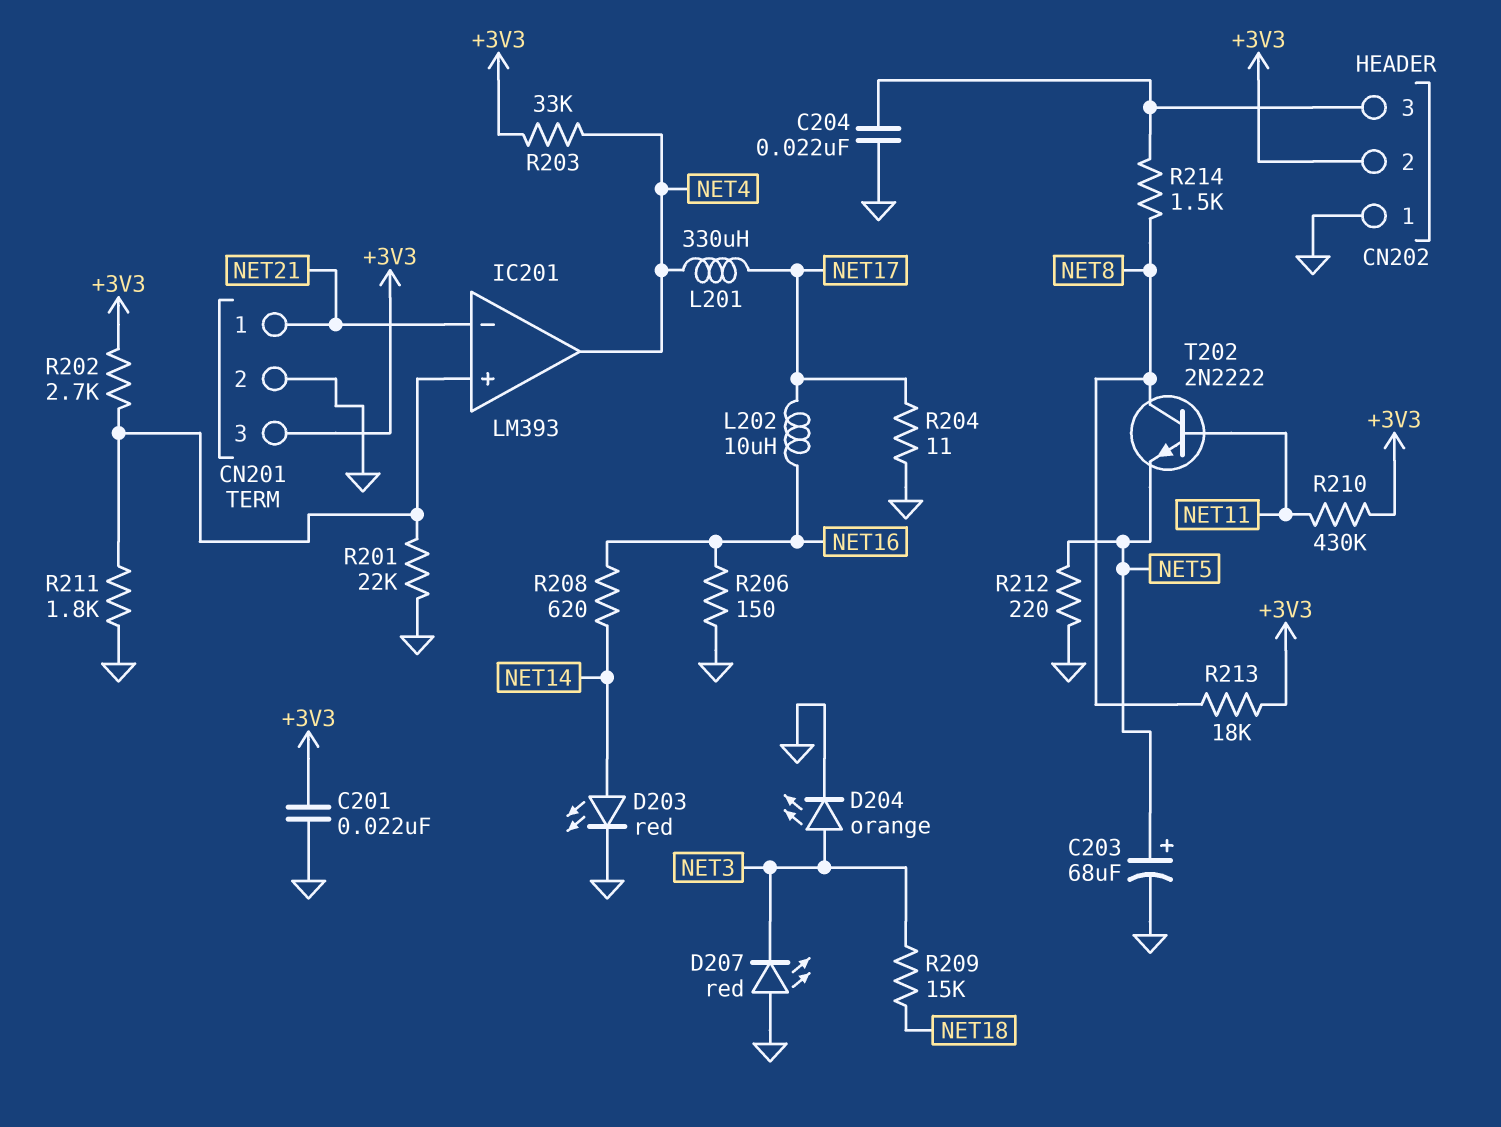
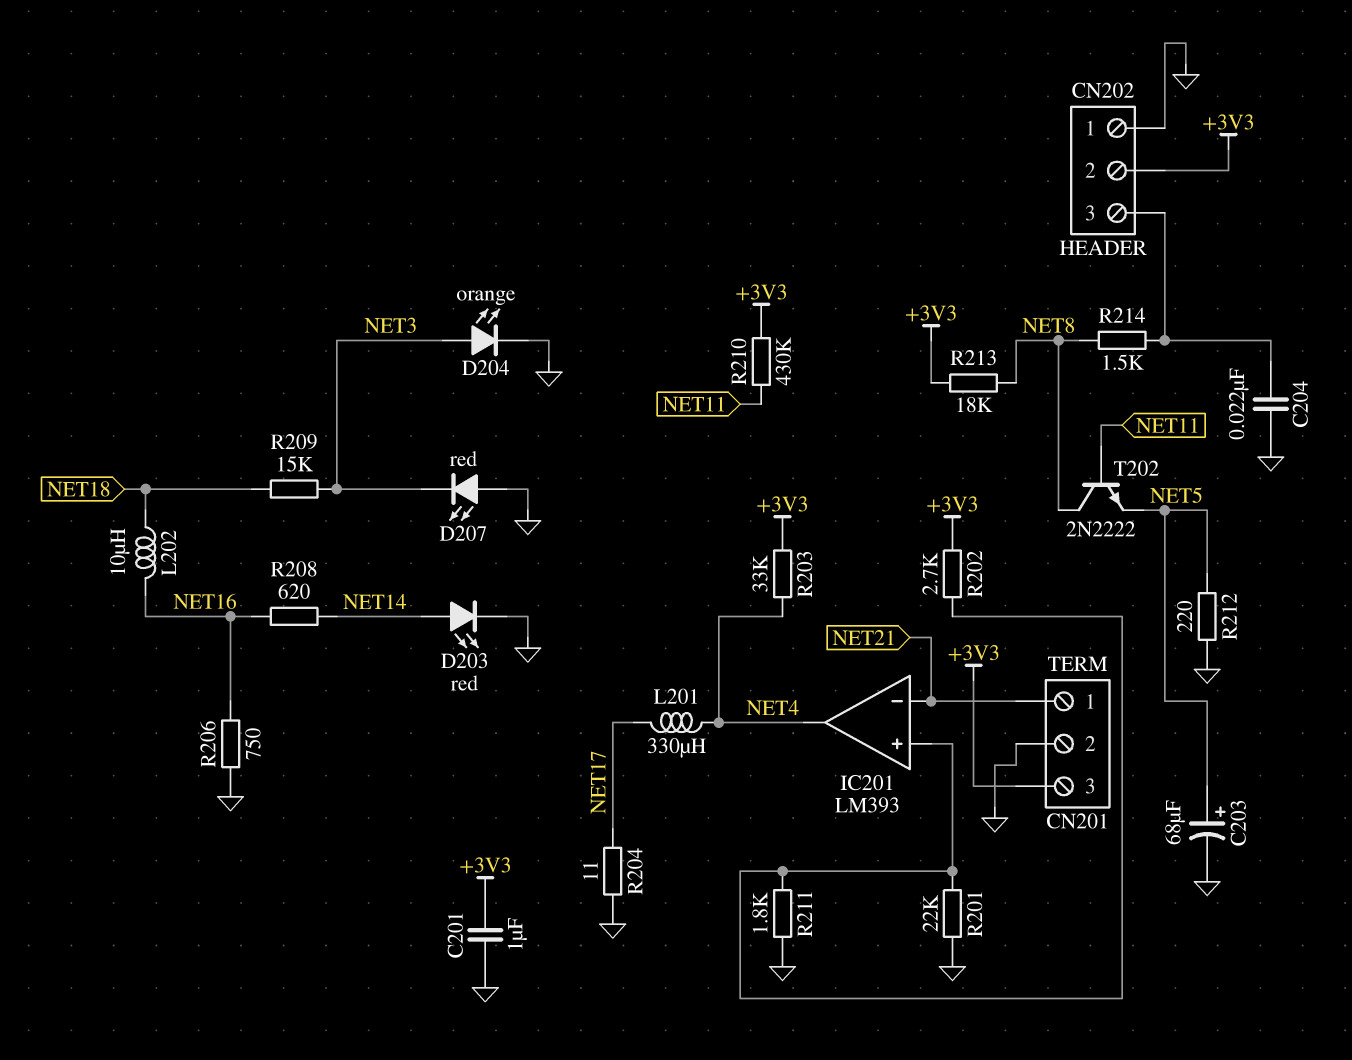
C201: 22nF (+3V3, GND) -> 1uF (+3V3, GND)
L202: 10uH (NET16, NET17) -> 10uH (NET16, NET18)
R206: 150 (GND, NET16) -> 750 (GND, NET16)

